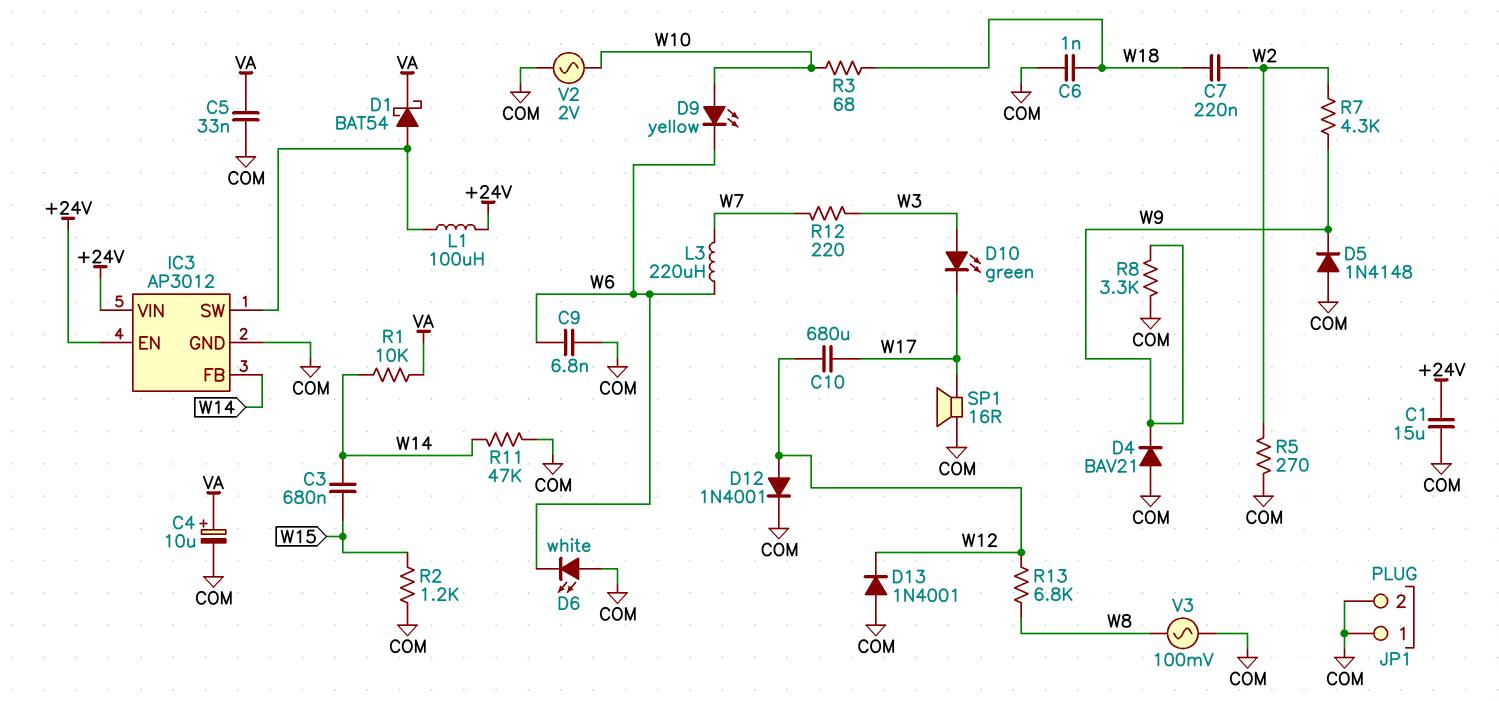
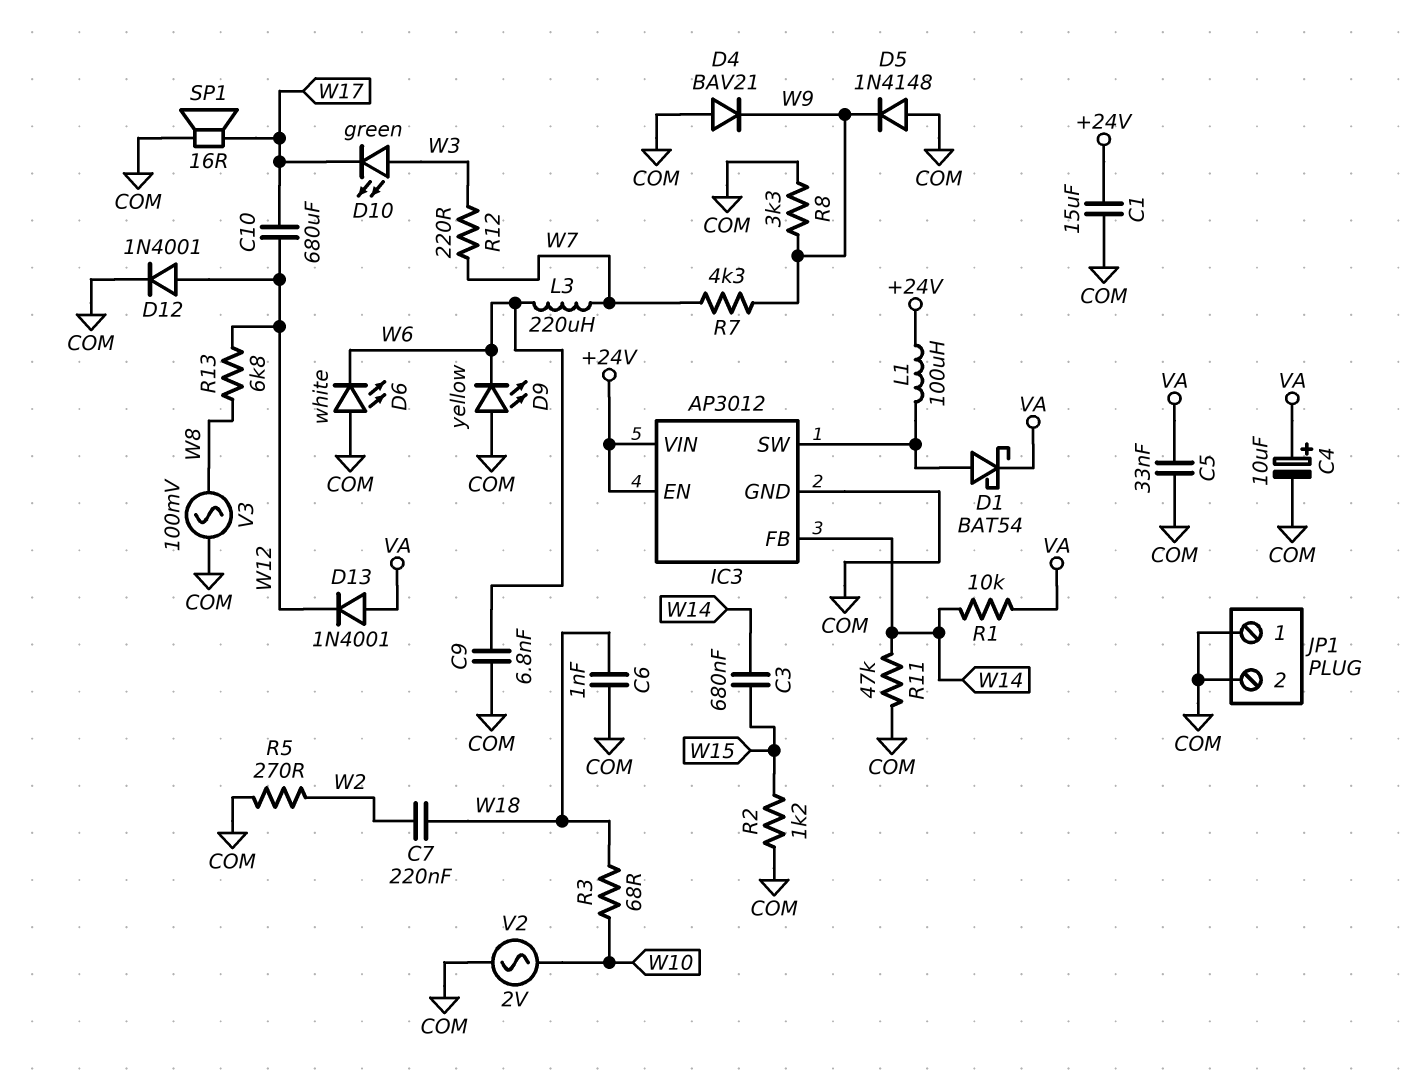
D9: LED yellow (A W10, K W6) -> LED yellow (A COM, K W6)
D13: diode 1N4001 (A COM, K W12) -> diode 1N4001 (A VA, K W12)
R7: 4.3k (W2, W9) -> 4.3k (W7, W9)

